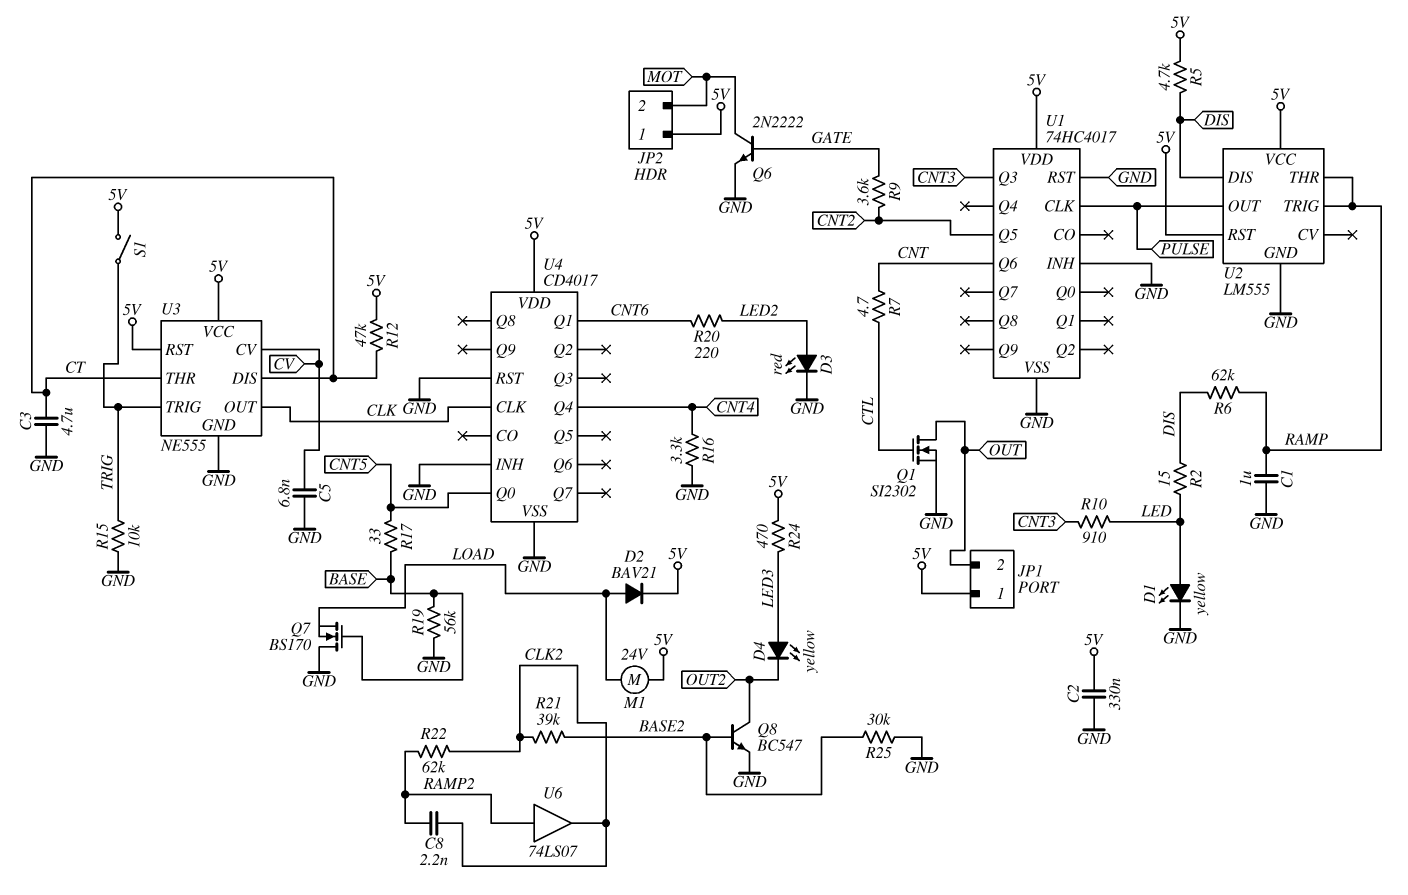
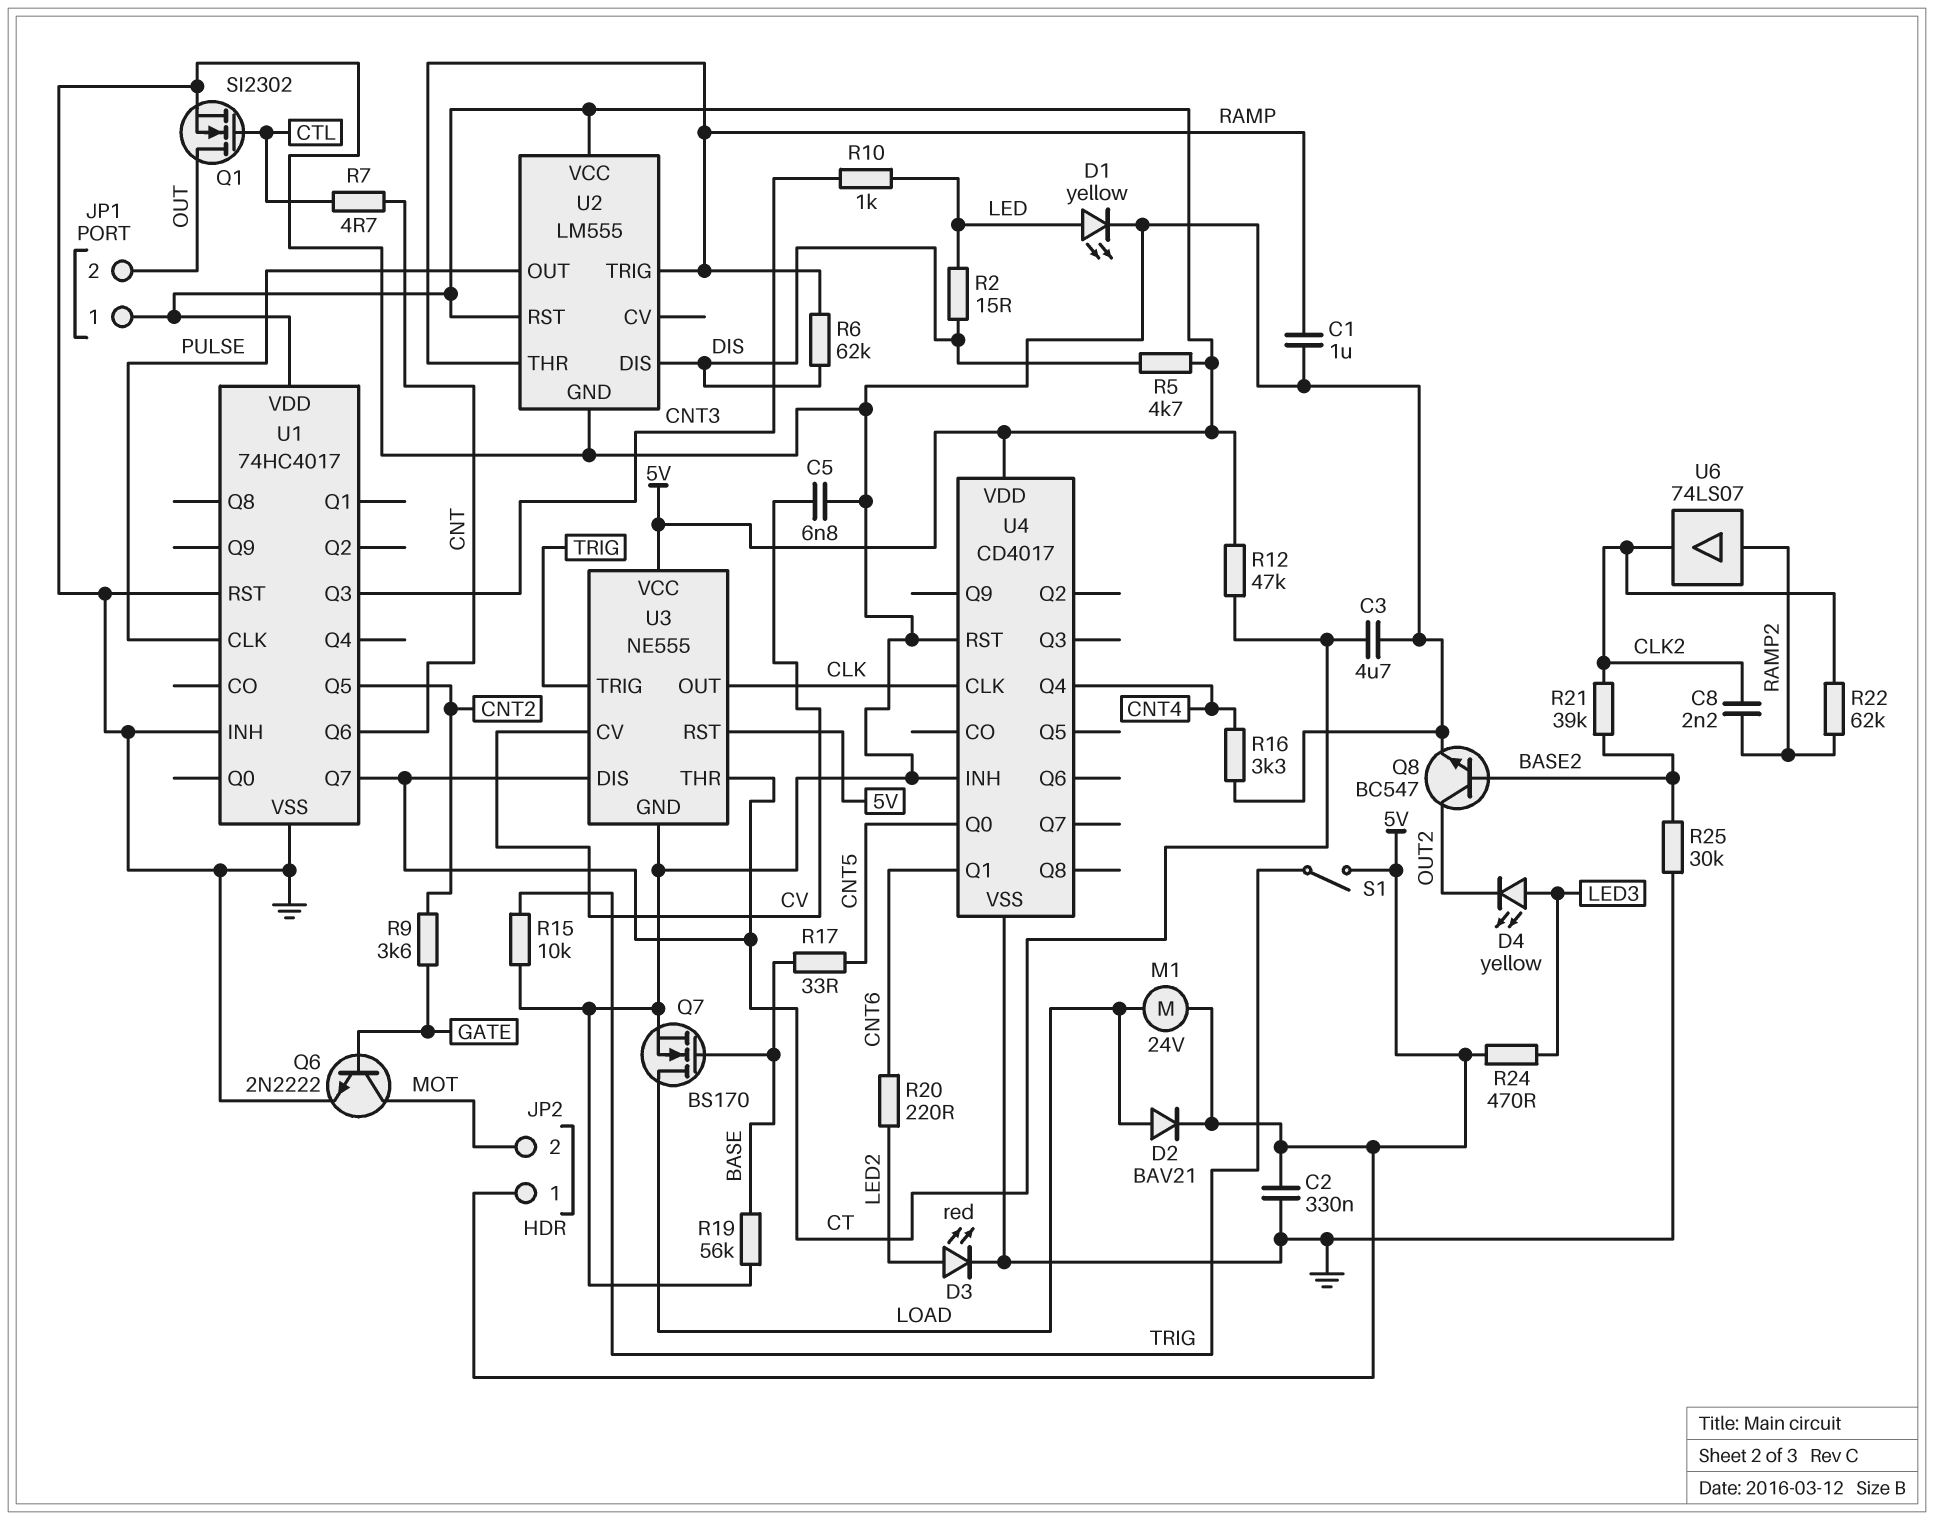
Q7: NMOS BS170 (G BASE, D GND, S LOAD) -> NMOS BS170 (G BASE, D LOAD, S GND)
R10: 910 (CNT3, LED) -> 1k (CNT3, LED)
U1 pin Q7: none -> CT

